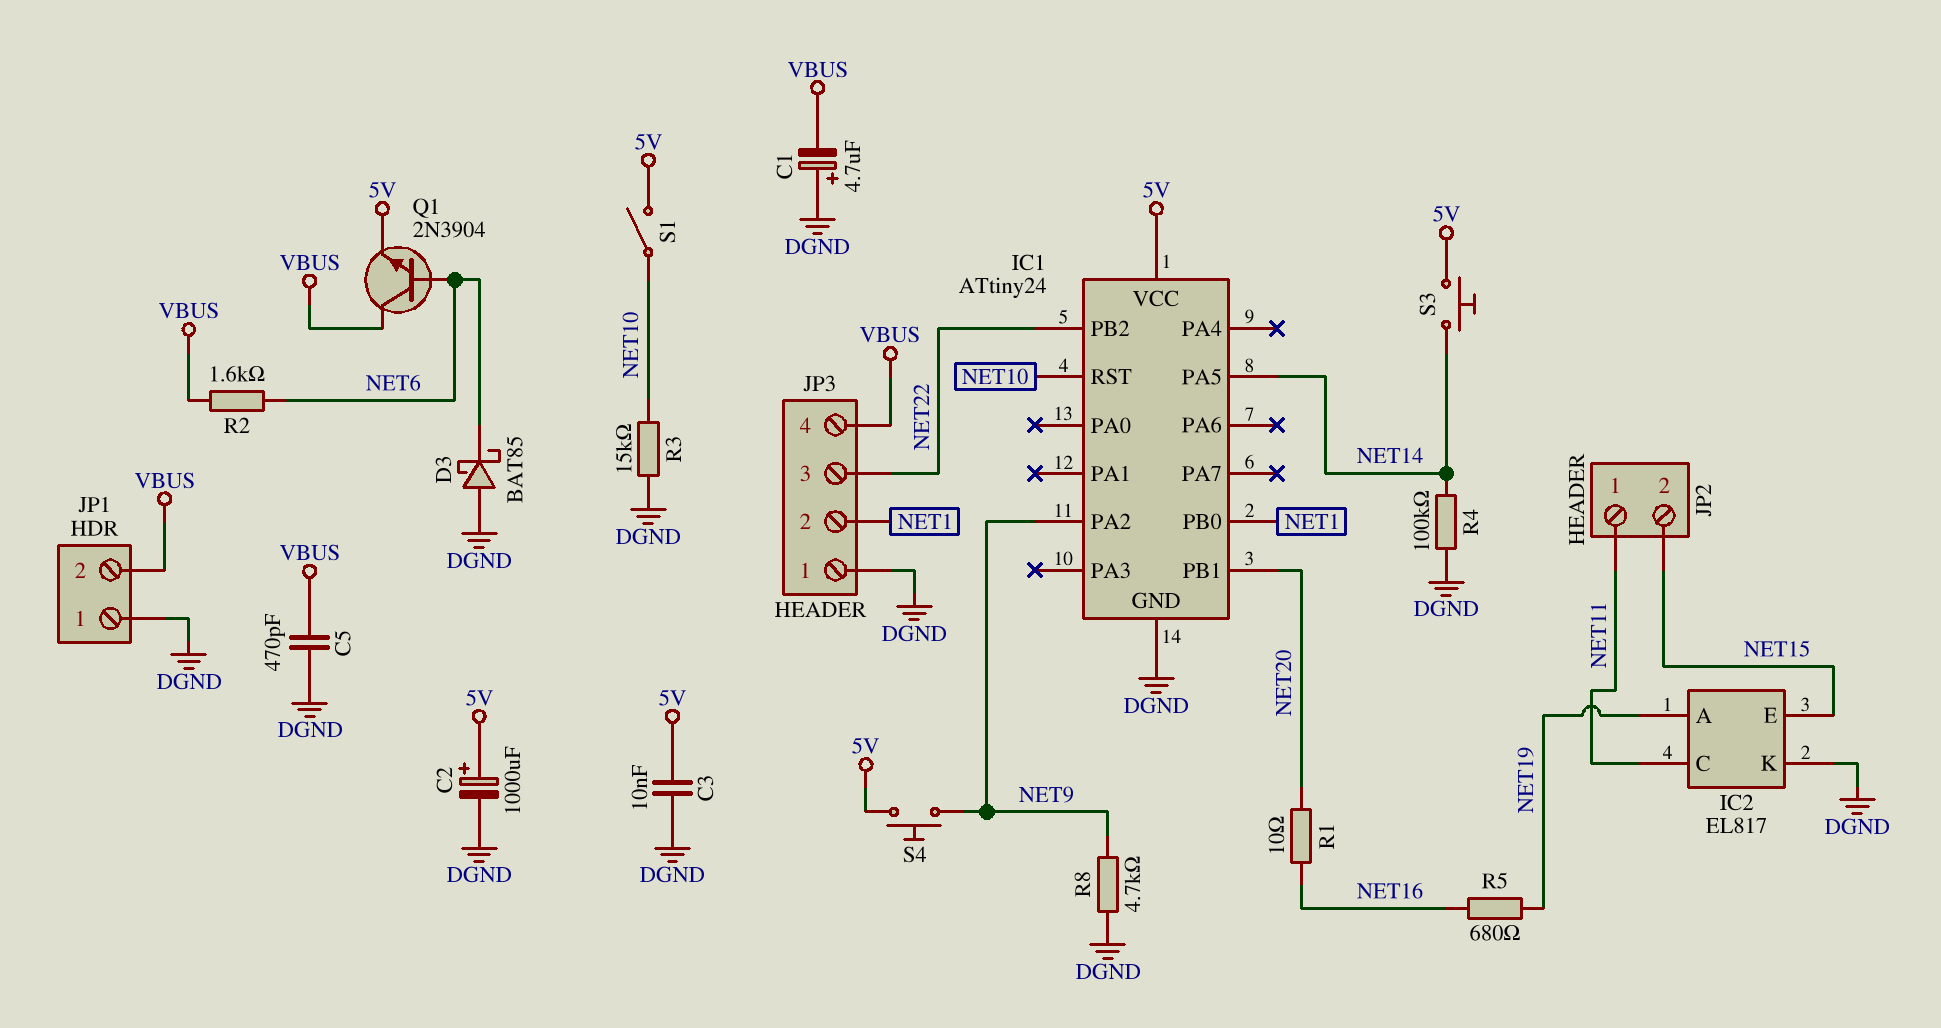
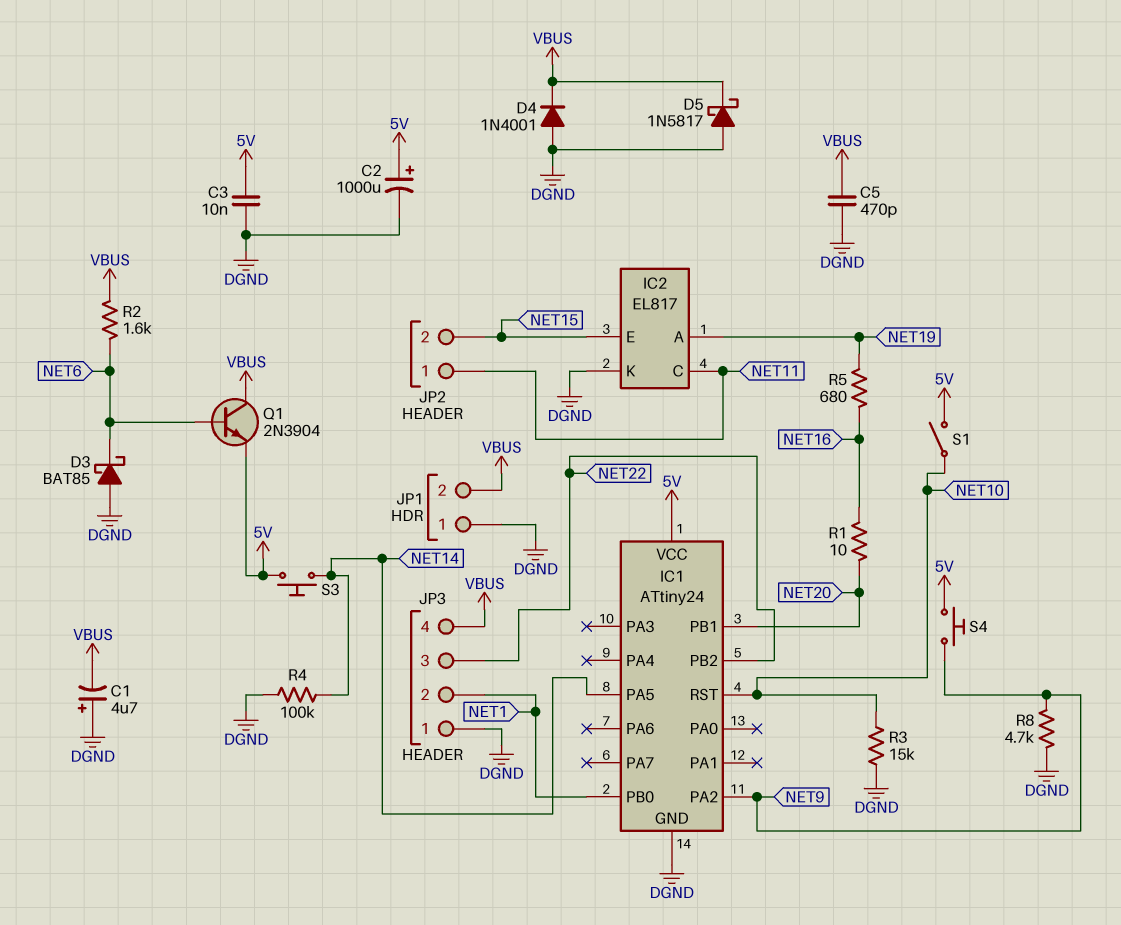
D4: none -> diode 1N4001 (A DGND, K VBUS)
D5: none -> schottky 1N5817 (A DGND, K VBUS)

